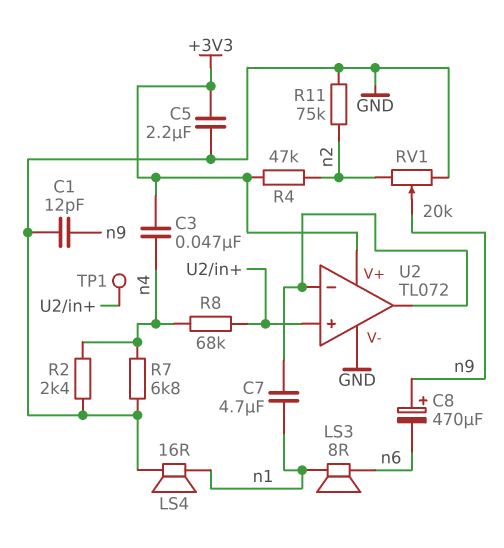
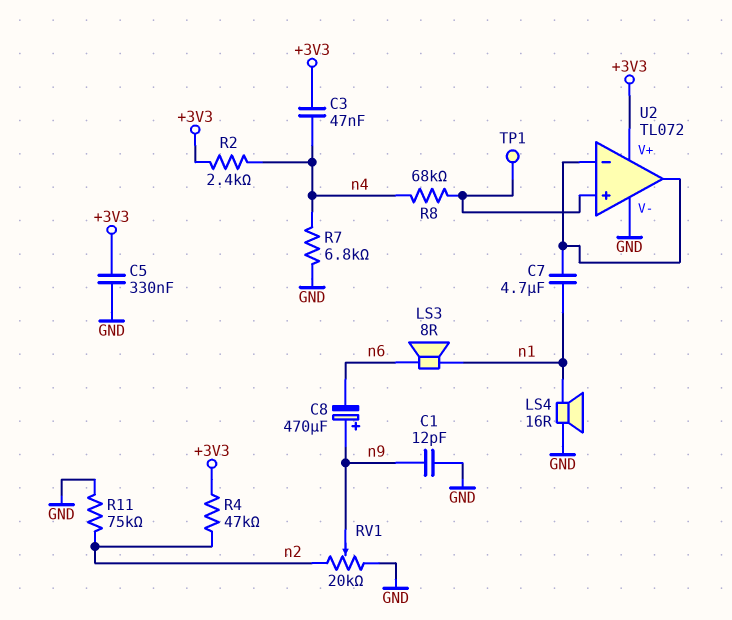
C5: 2.2uF (+3V3, GND) -> 330nF (+3V3, GND)
R2: 2.4k (GND, n4) -> 2.4k (+3V3, n4)

